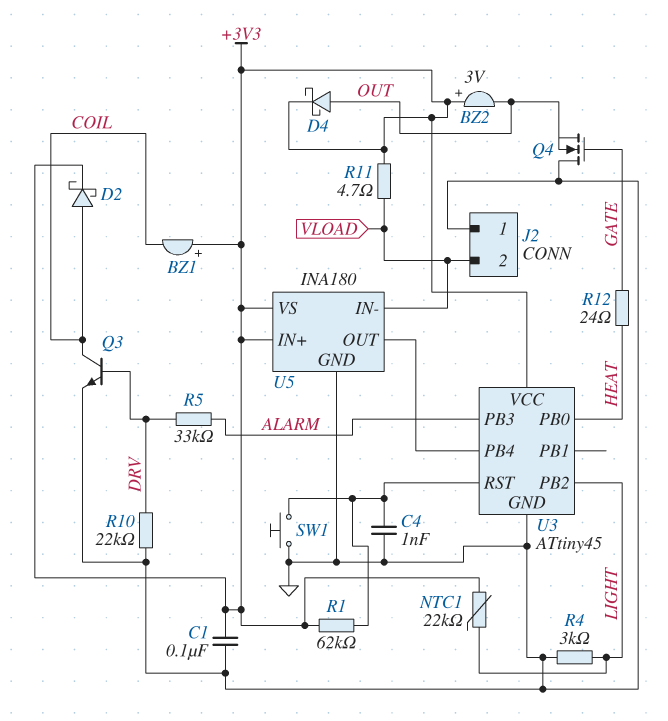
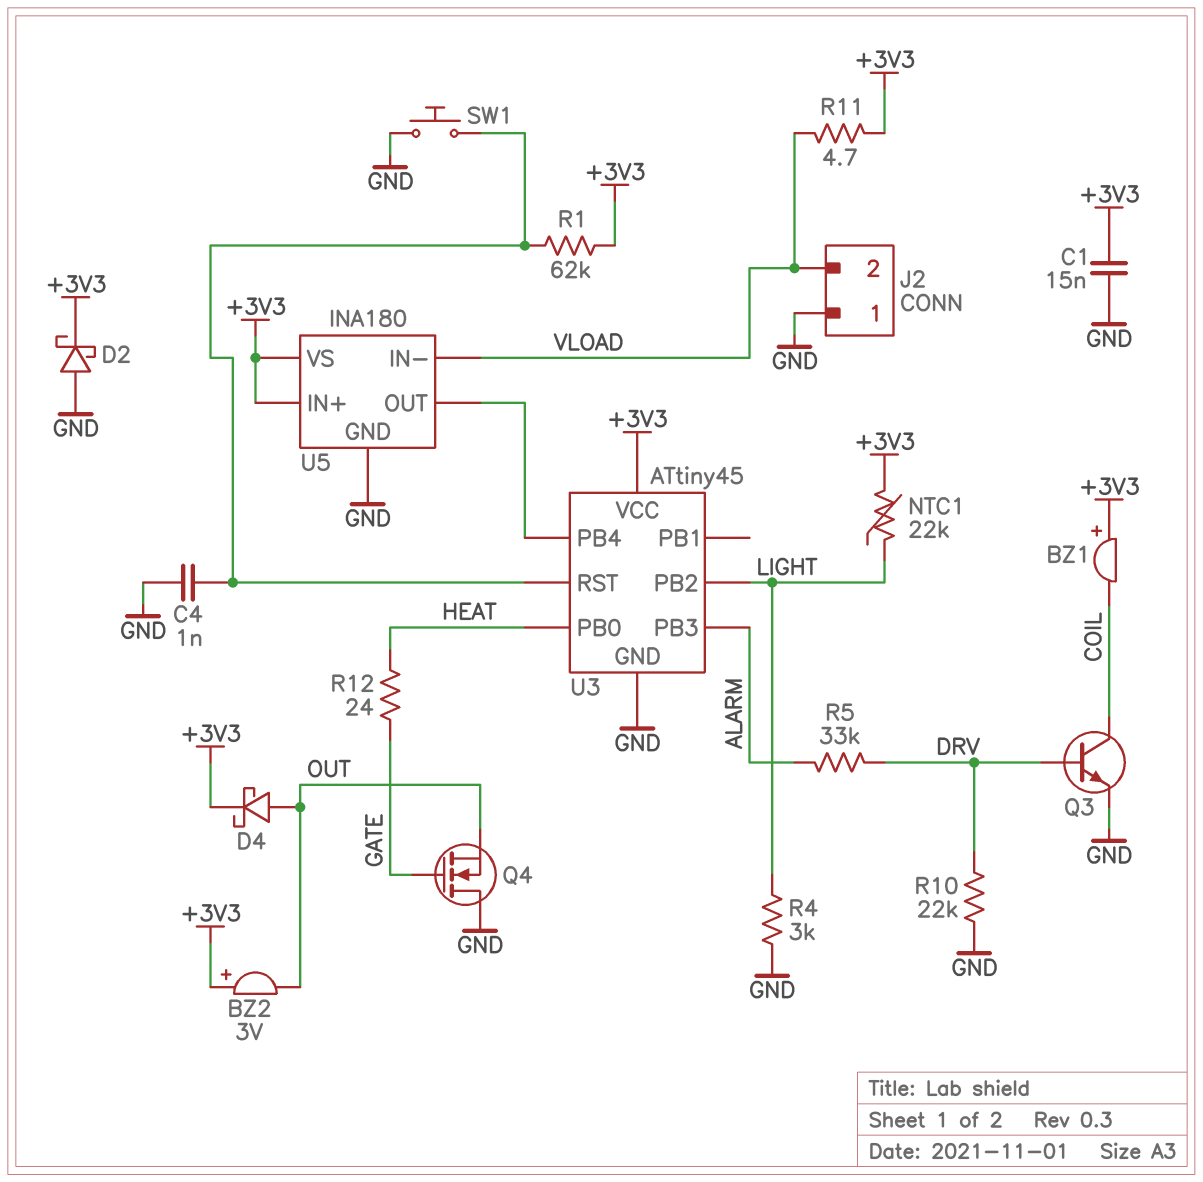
C1: 100nF (+3V3, GND) -> 15nF (+3V3, GND)
D2: schottky (A COIL, K +3V3) -> schottky (A GND, K +3V3)

